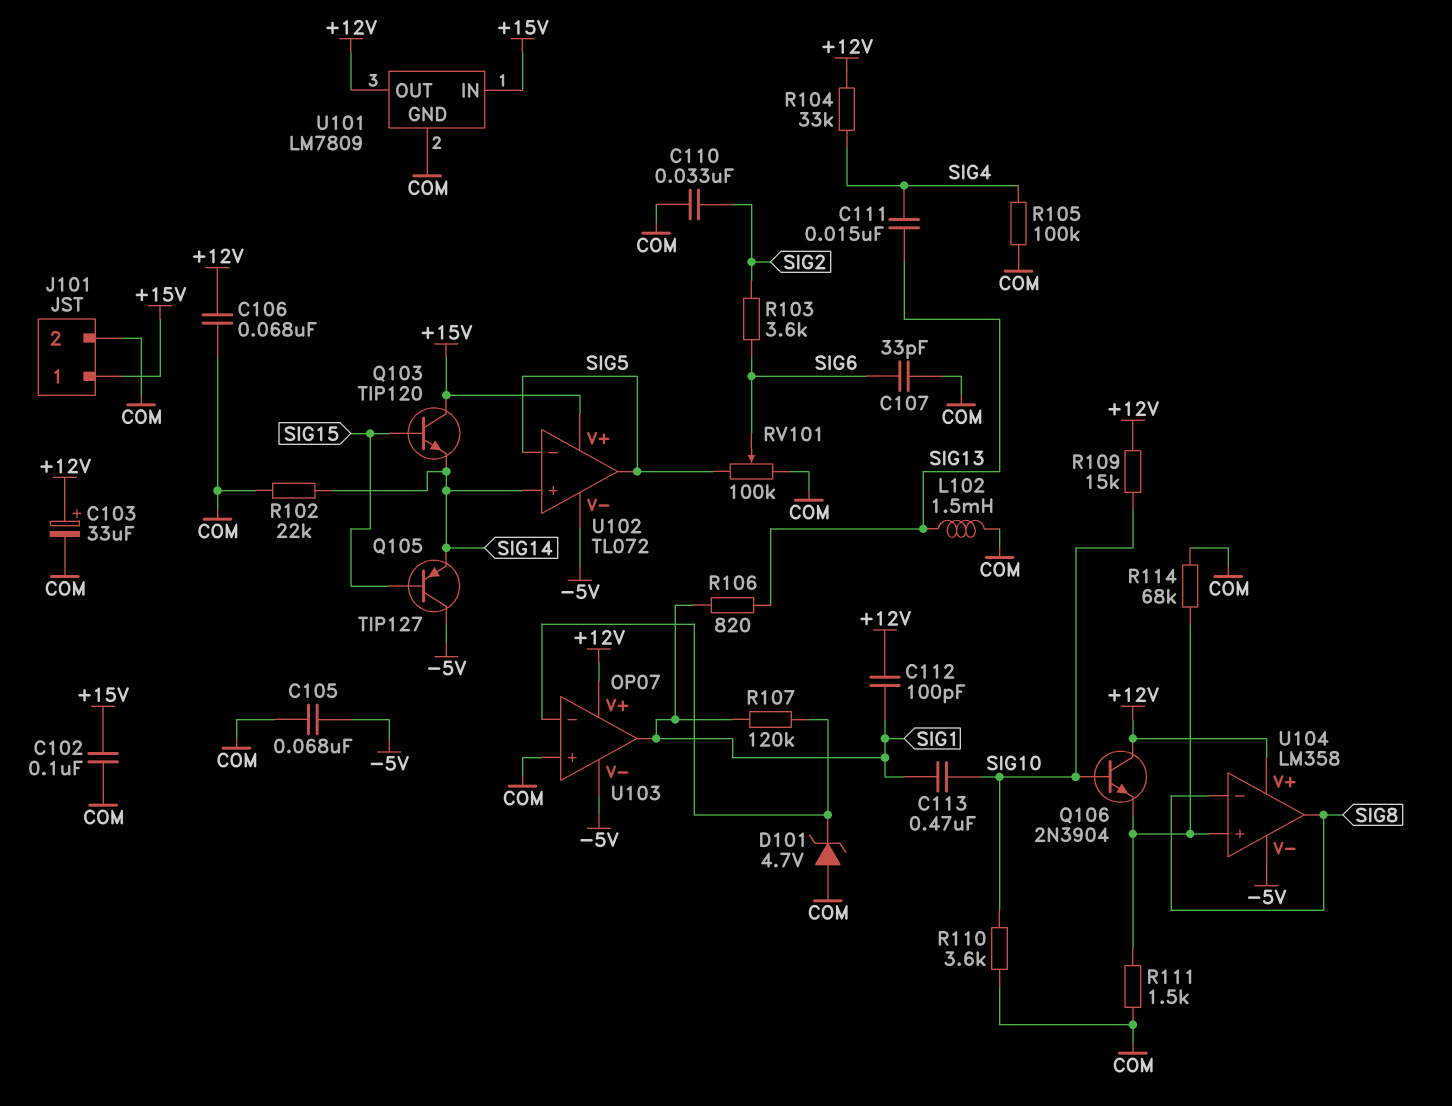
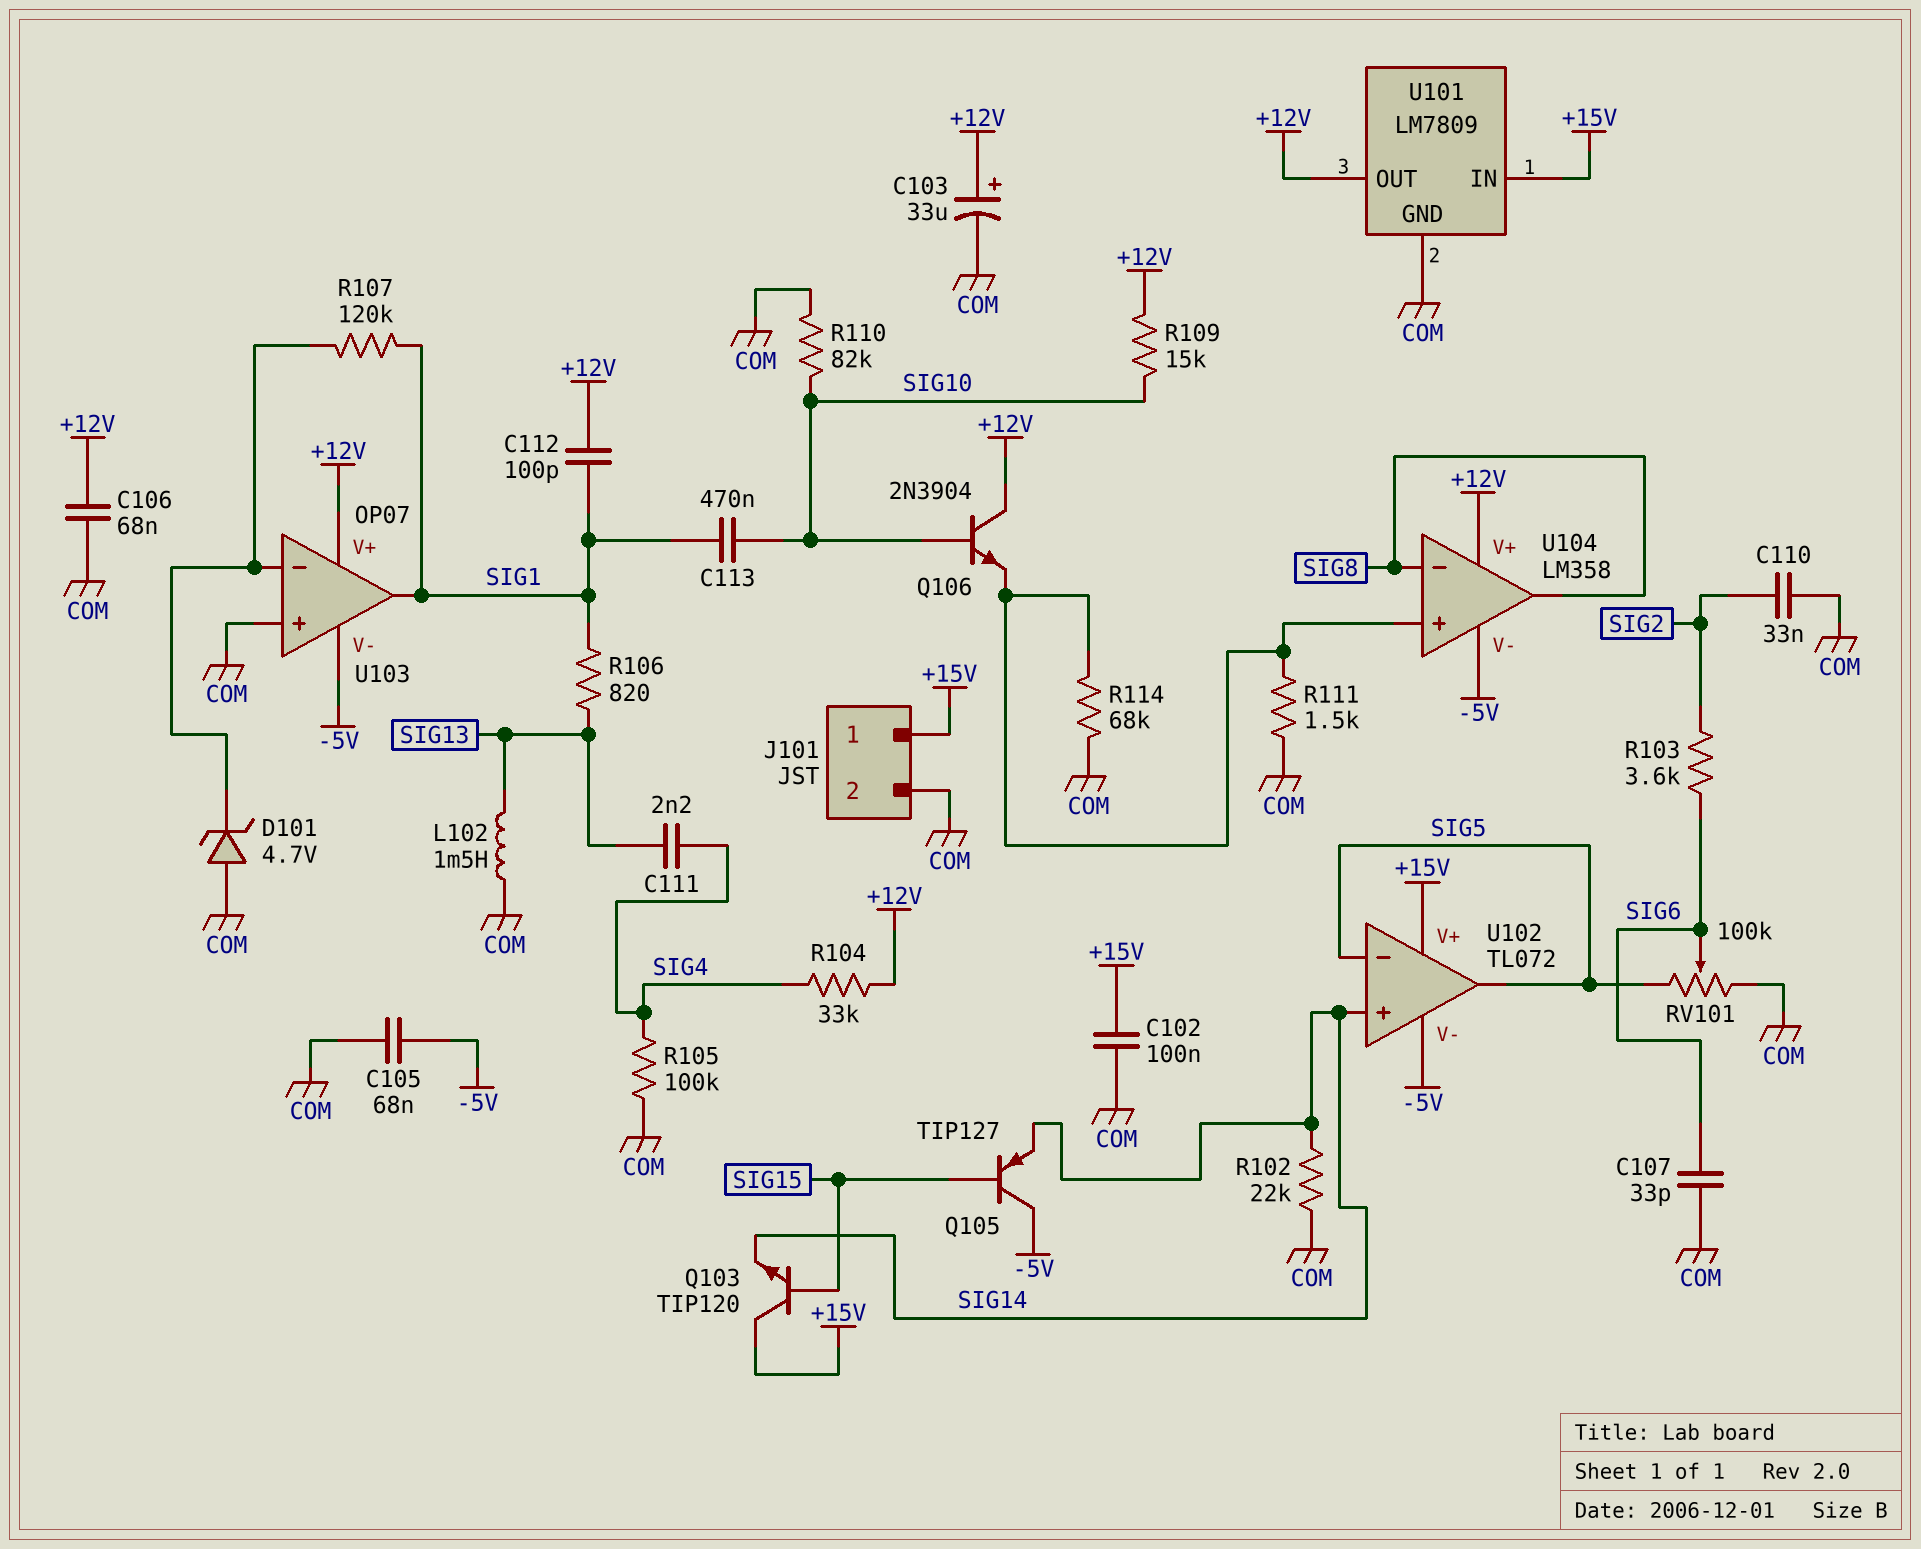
C111: 15nF (SIG4, SIG13) -> 2.2nF (SIG4, SIG13)
R110: 3.6k (COM, SIG10) -> 82k (COM, SIG10)

